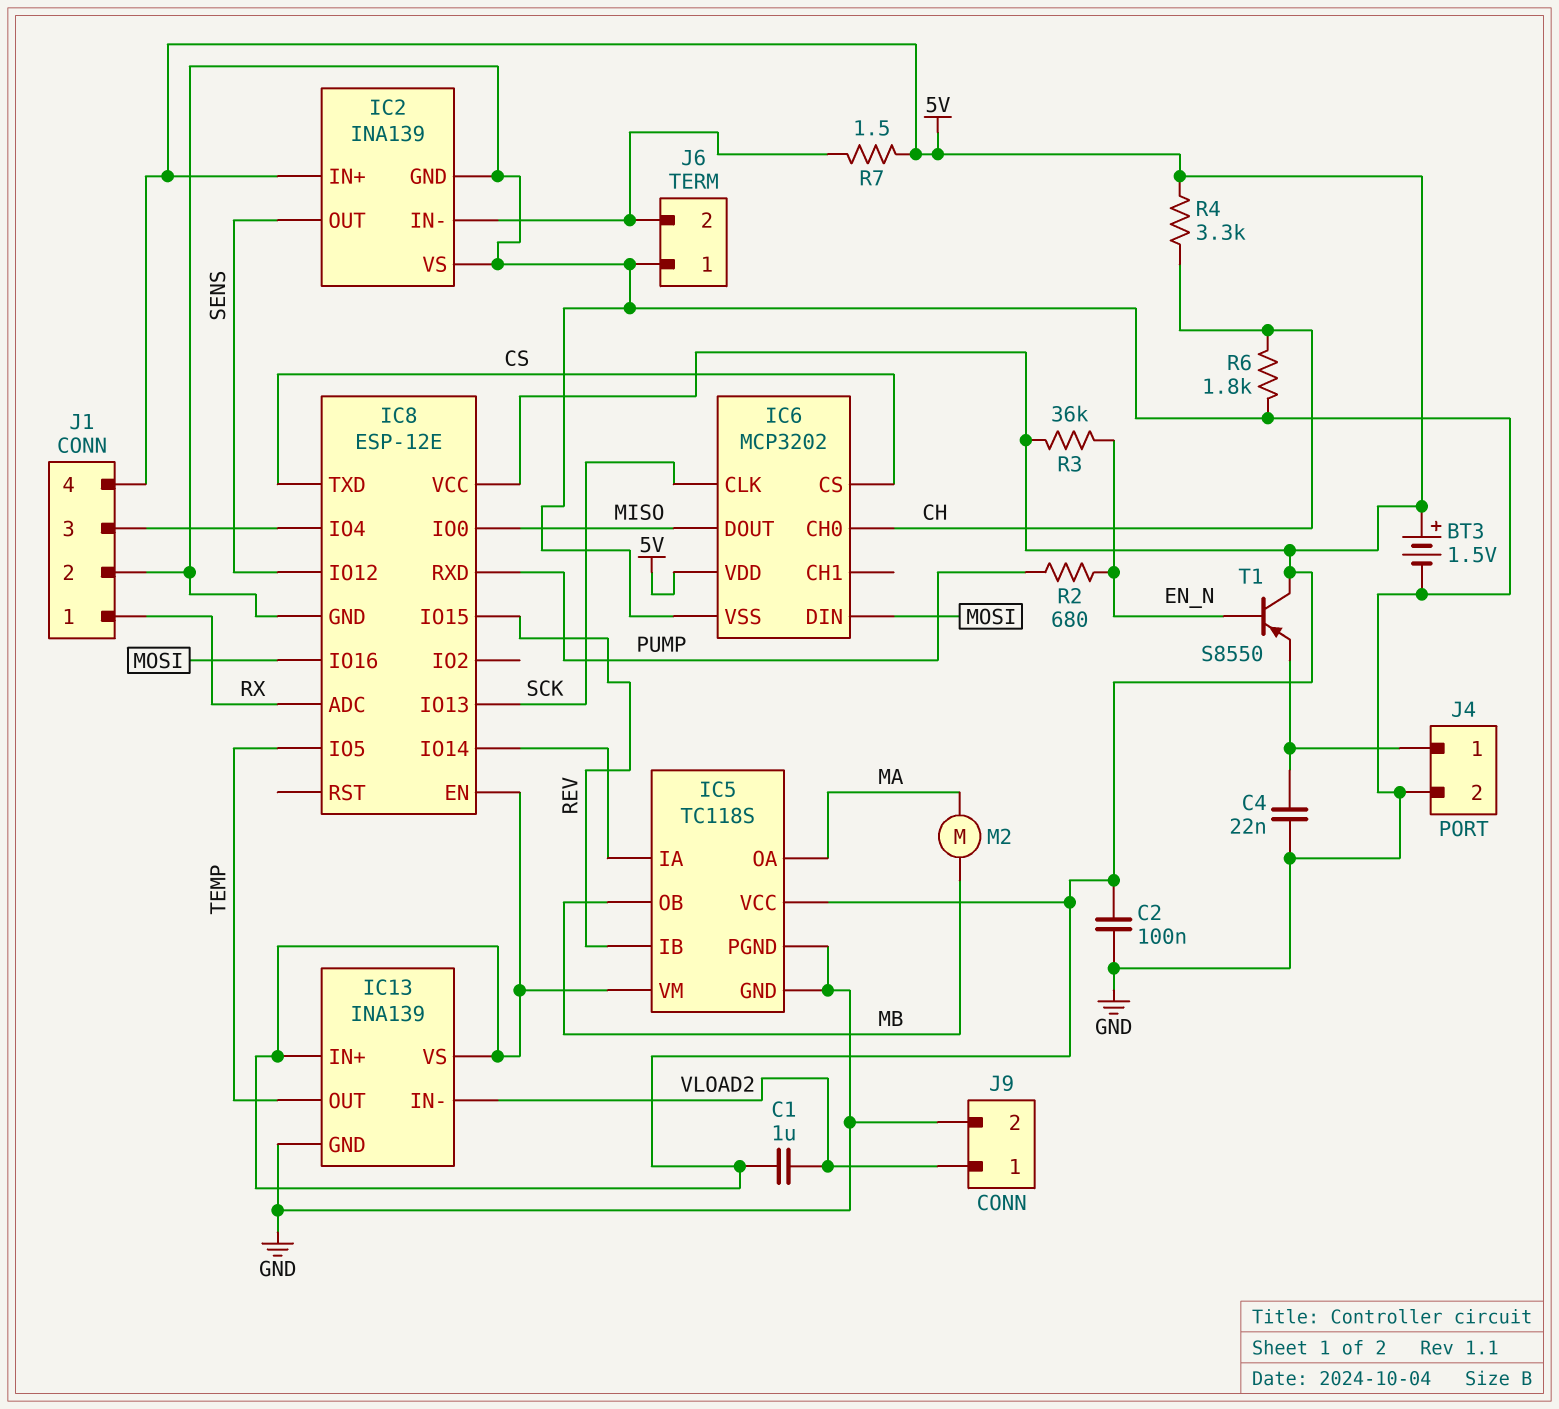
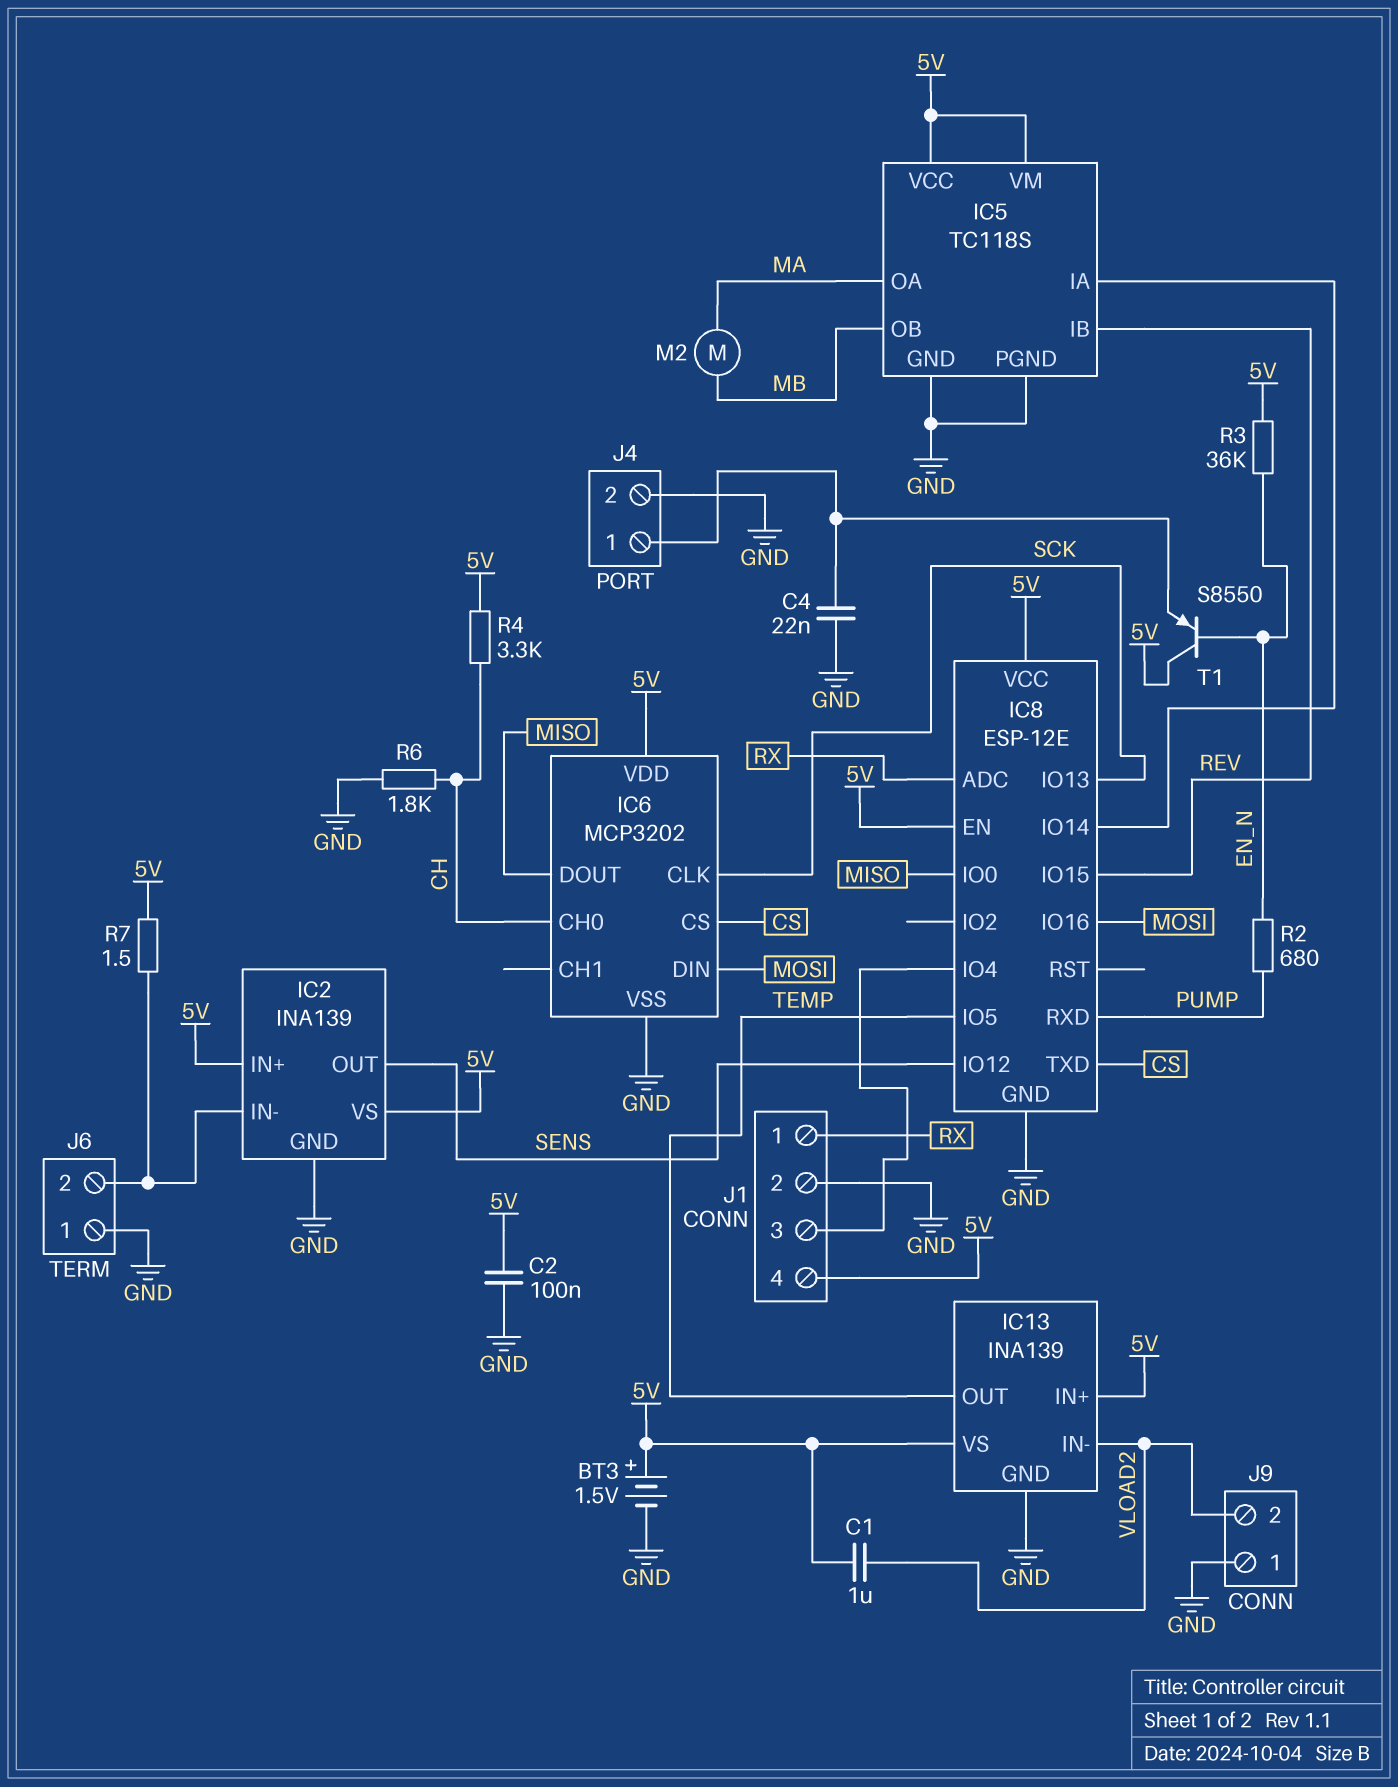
IC2 pin VS: GND -> 5V
J9 pin 1: VLOAD2 -> GND
J9 pin 2: GND -> VLOAD2

